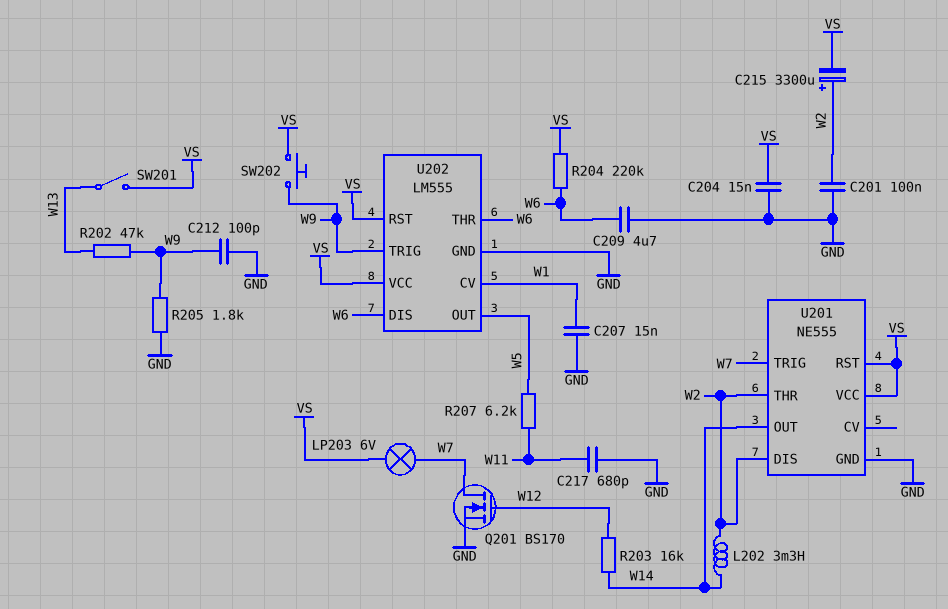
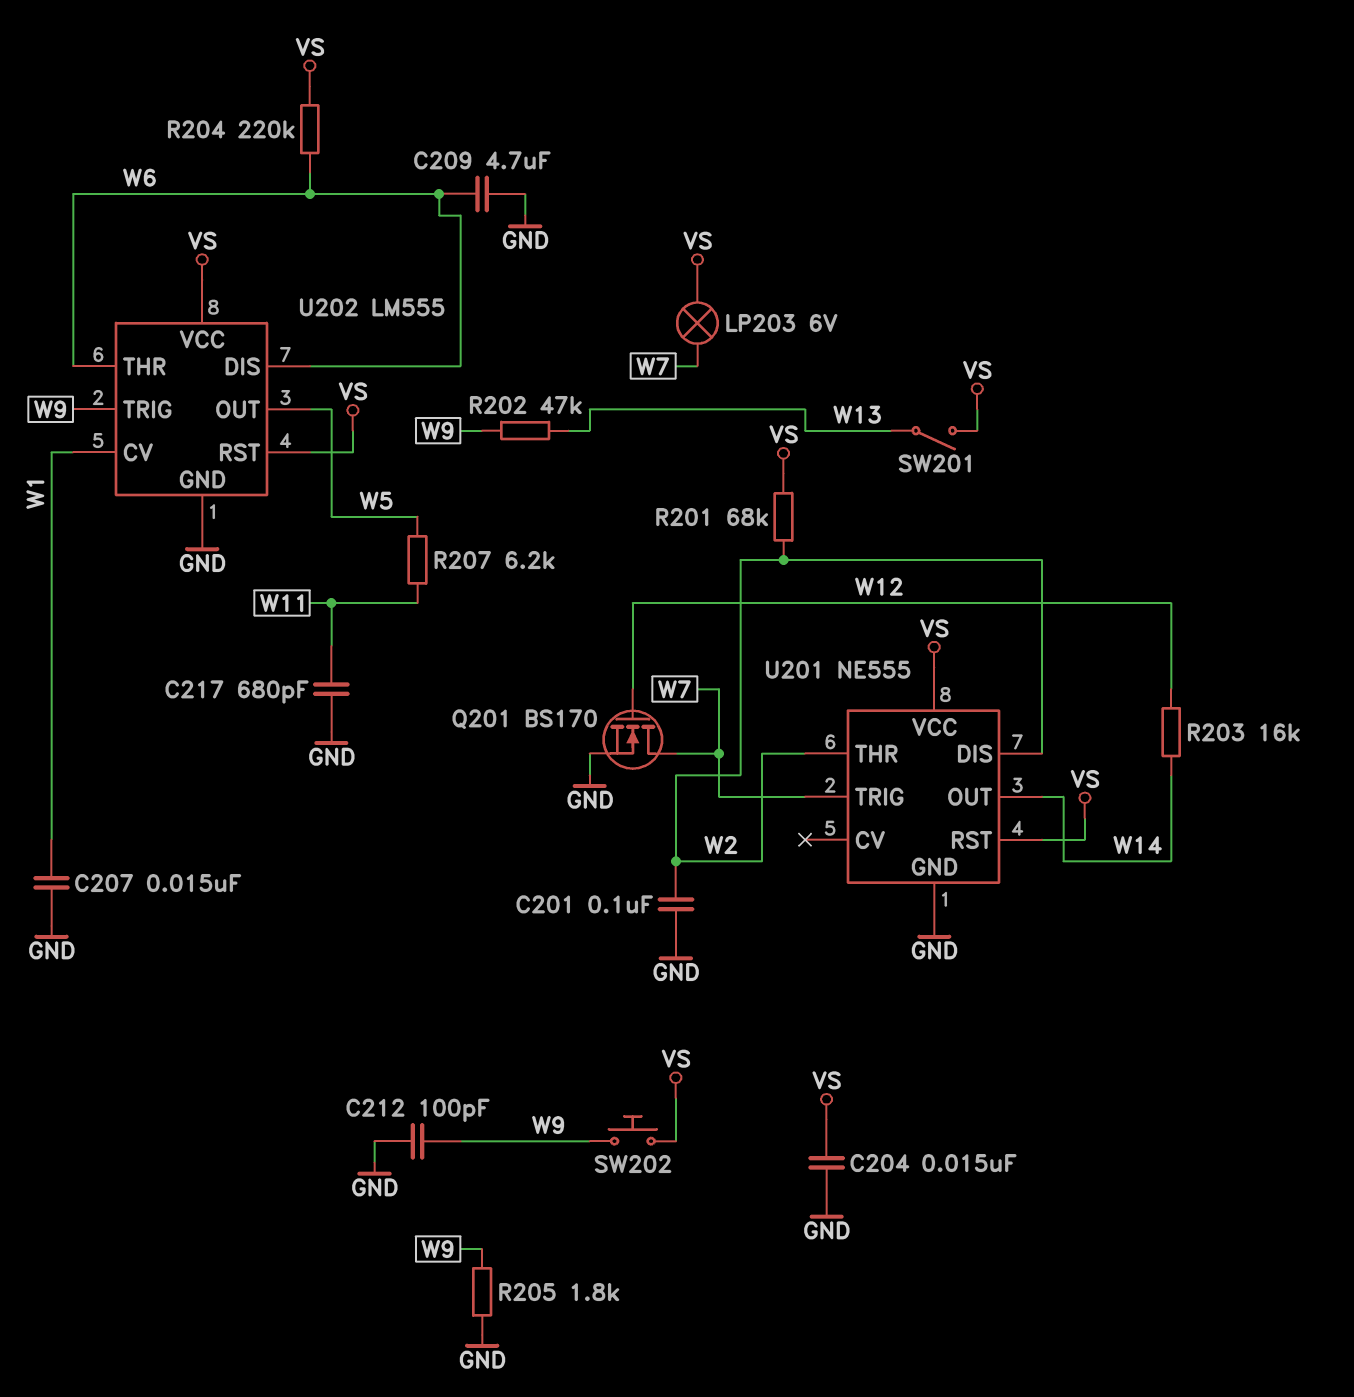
C215: 3300uF (plus W2, minus VS) -> none
L202: 3.3mH (W2, W14) -> none
R201: none -> 68k (VS, W2)

